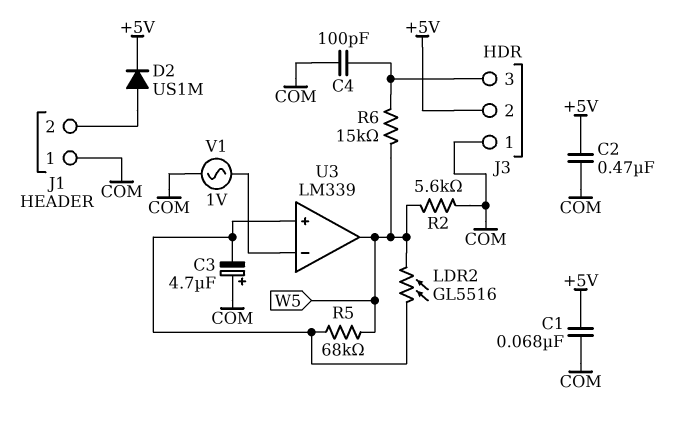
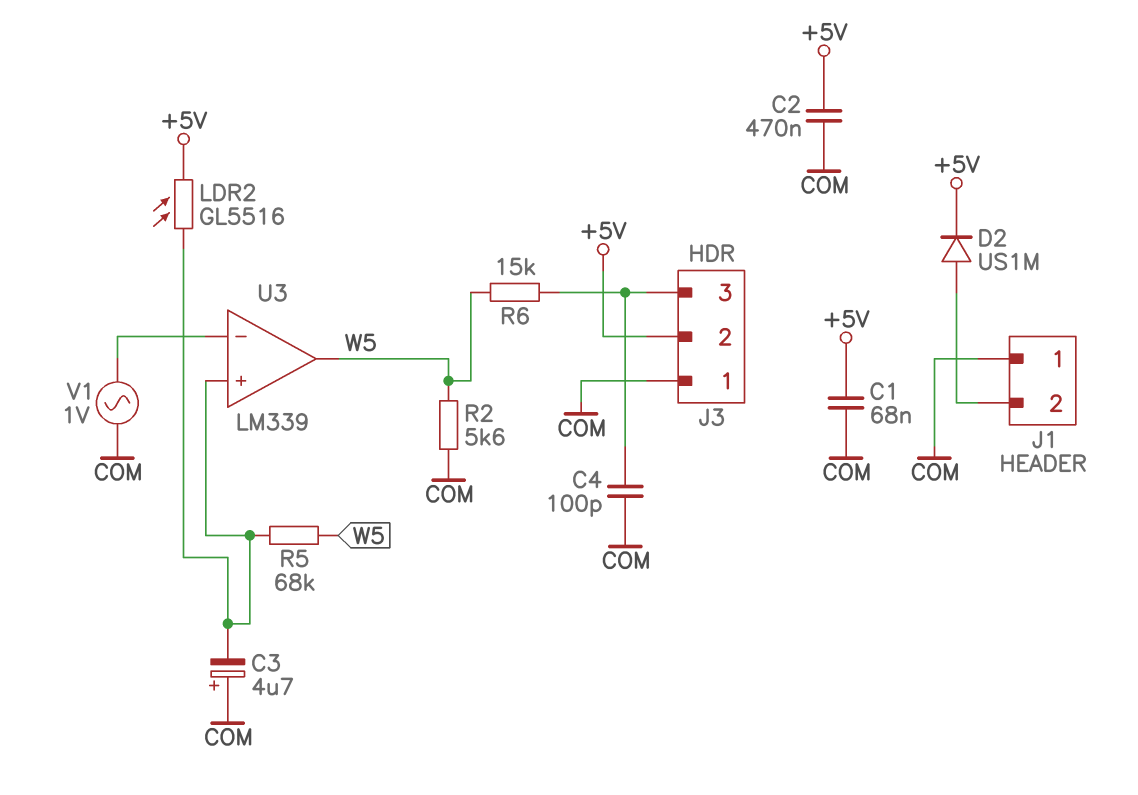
LDR2: GL5516 (U3/in+, W5) -> GL5516 (+5V, U3/in+)

